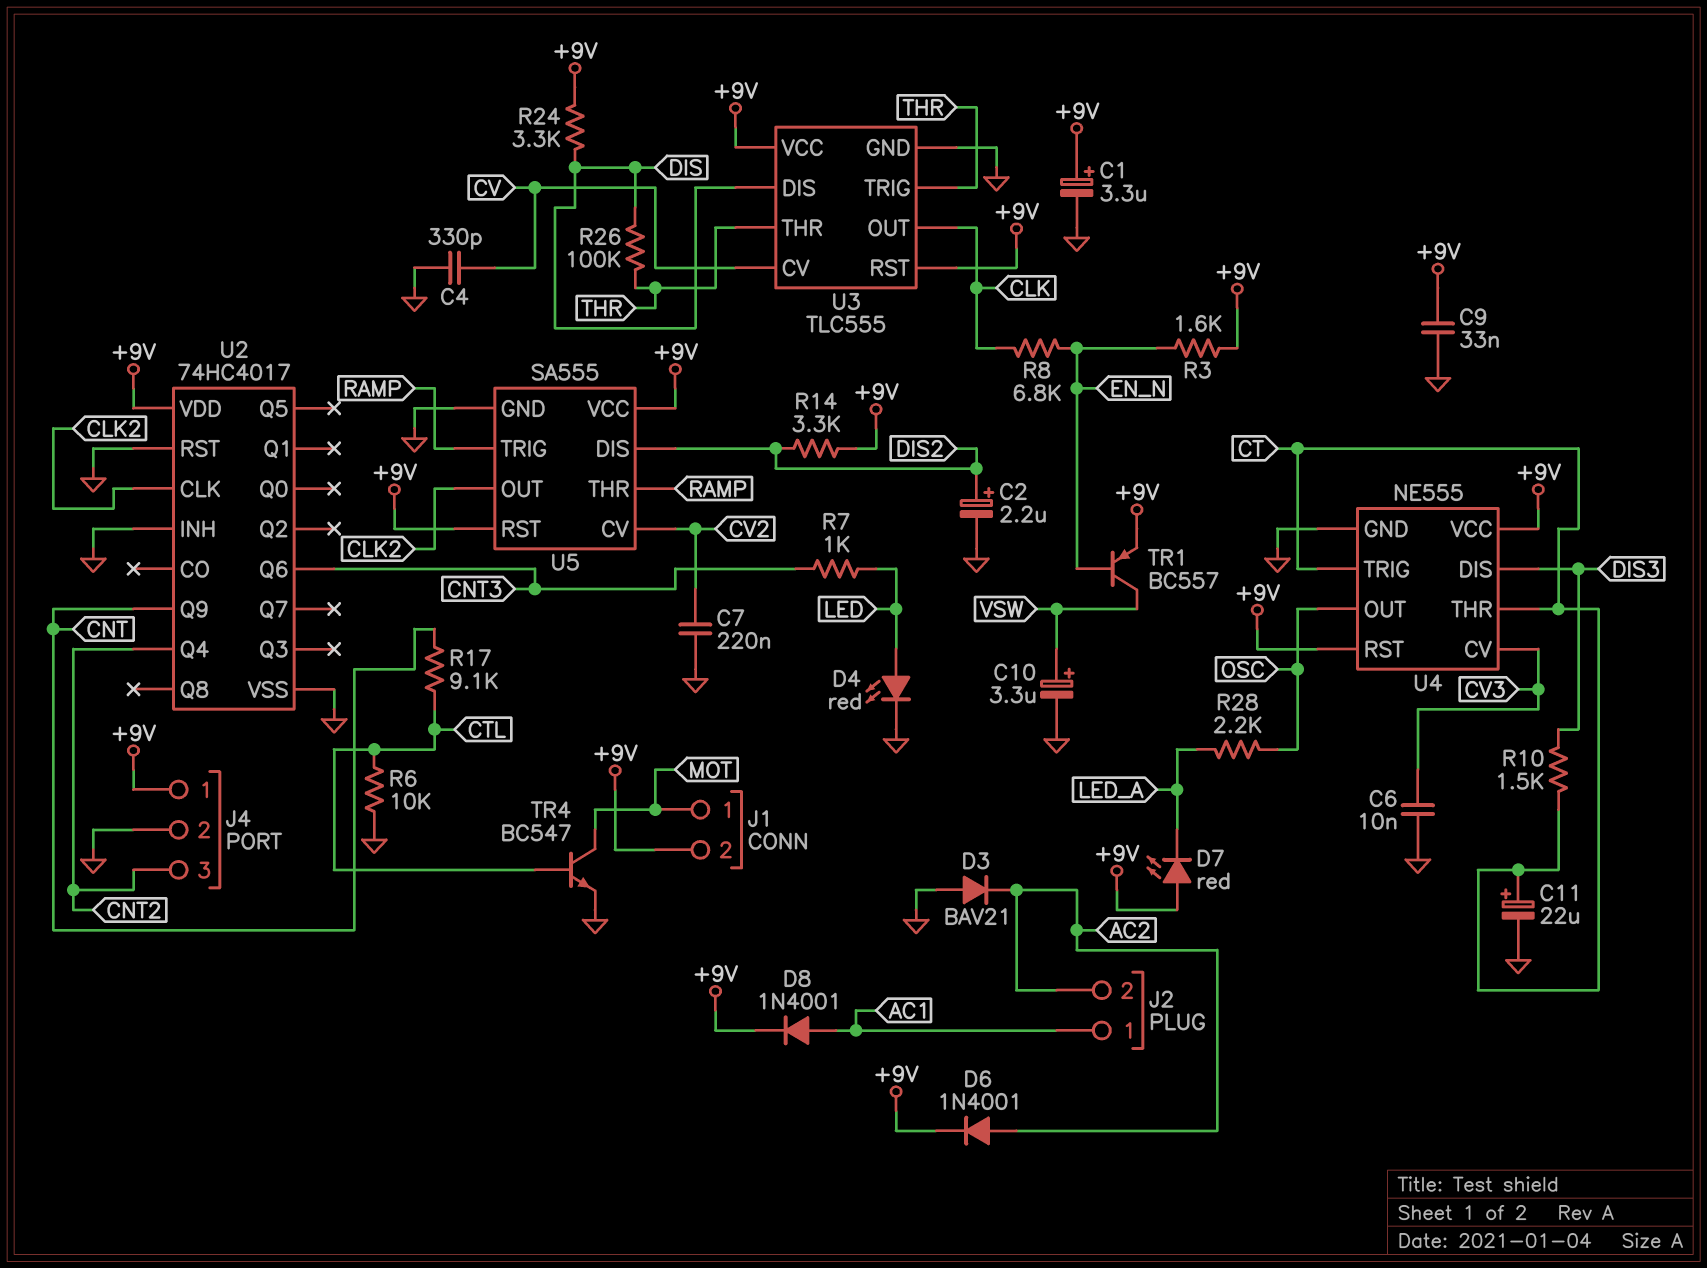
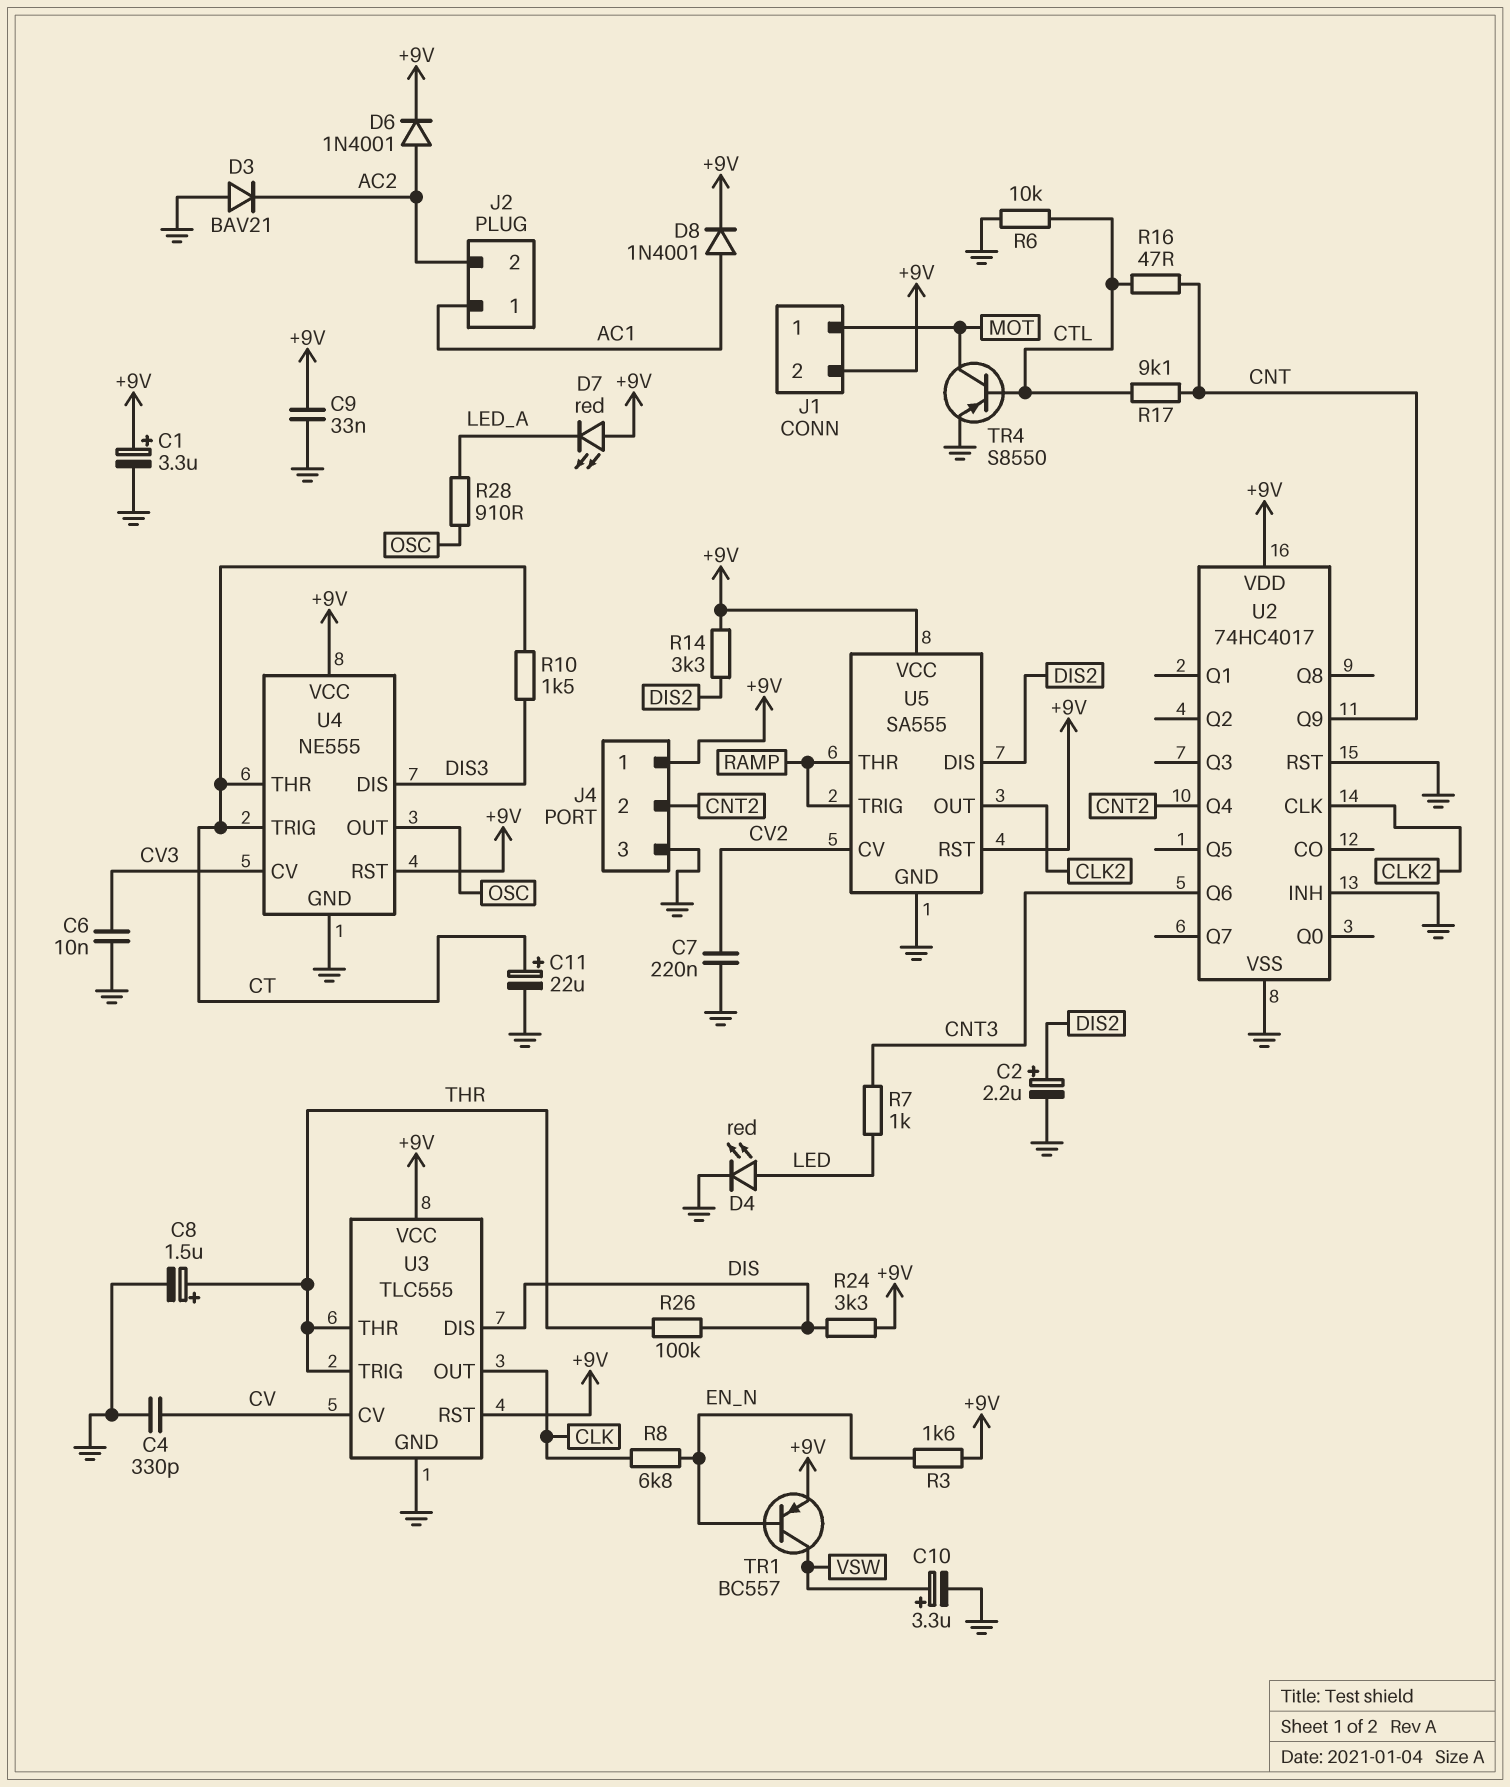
C8: none -> 1.5uF (plus THR, minus GND)
J4 pin 2: GND -> CNT2
J4 pin 3: CNT2 -> GND
R16: none -> 47 (CNT, CTL)
R28: 2.2k (LED_A, OSC) -> 910 (LED_A, OSC)
TR4: NPN BC547 (B CTL, C MOT, E GND) -> PNP S8550 (B CTL, C MOT, E GND)

